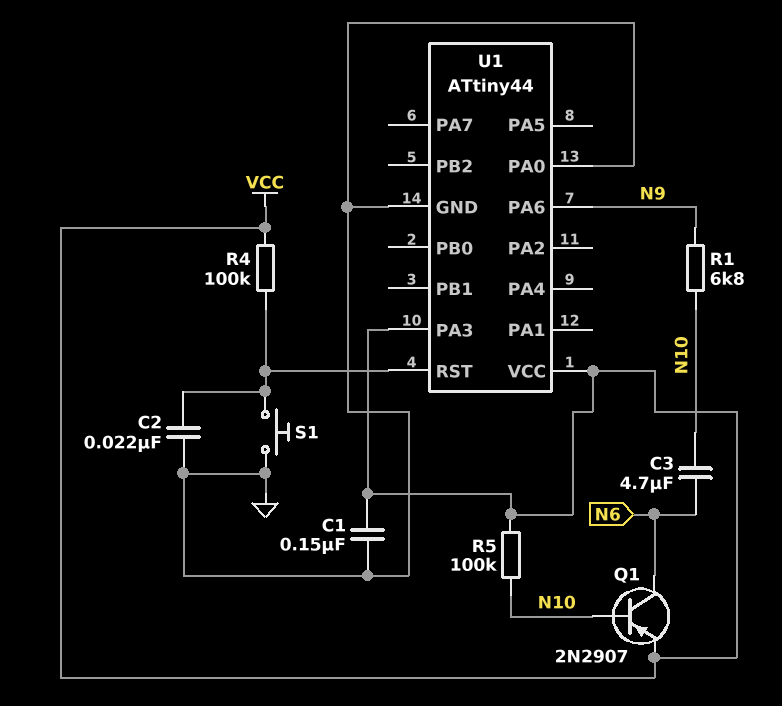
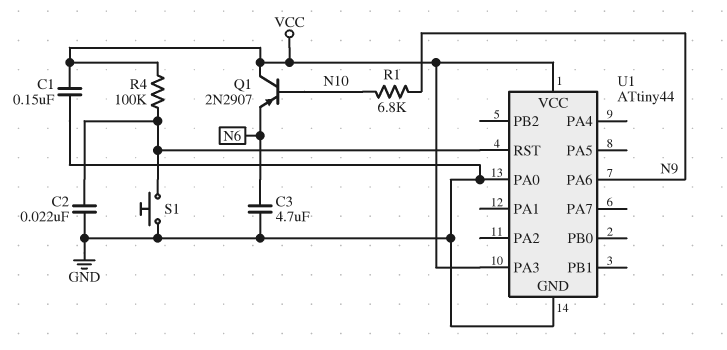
C3: 4.7uF (N6, N10) -> 4.7uF (GND, N6)
Q1: PNP 2N2907 (B N10, C N6, E VCC) -> PNP 2N2907 (B N10, C VCC, E N6)
R5: 100k (N10, VCC) -> none

